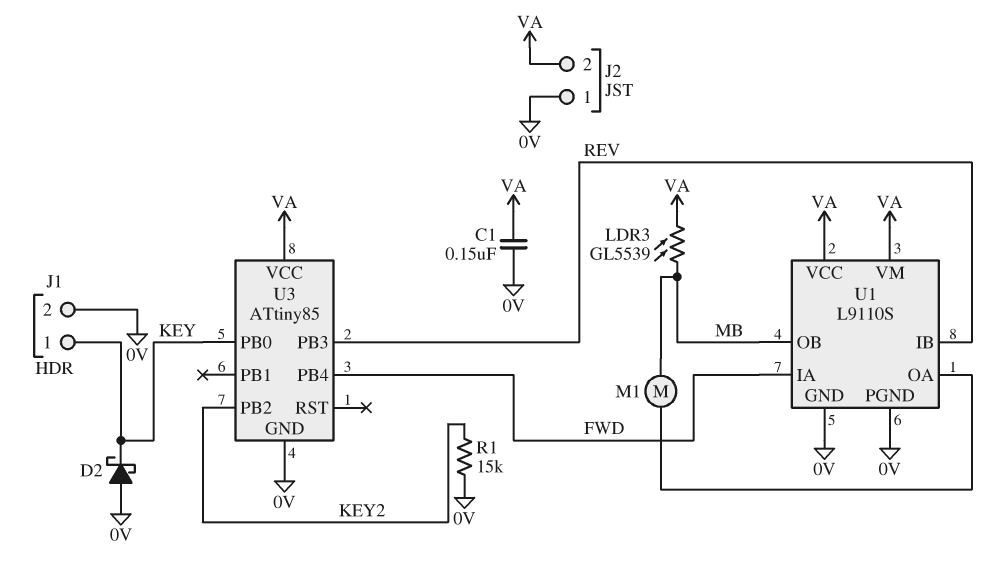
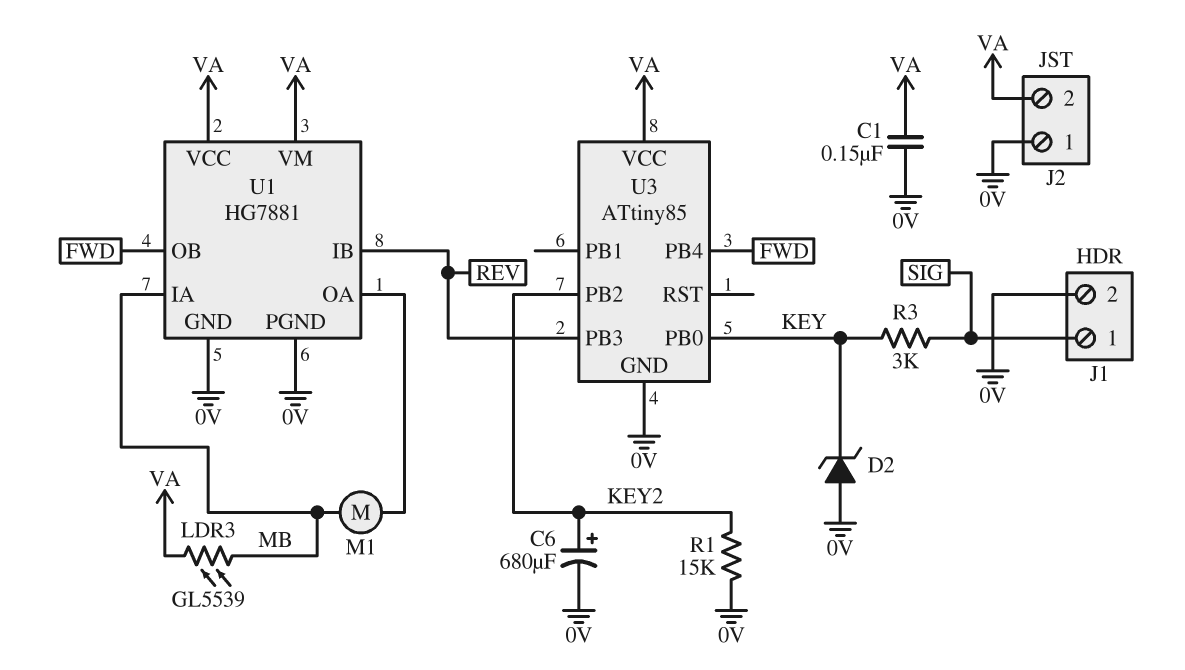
C6: none -> 680uF (plus KEY2, minus 0V)
D2: schottky (A 0V, K KEY) -> zener (A 0V, K KEY)
J1 pin 1: KEY -> SIG
R3: none -> 3k (KEY, SIG)
U1: L9110S -> HG7881
U1 pin IA: FWD -> MB
U1 pin OB: MB -> FWD

